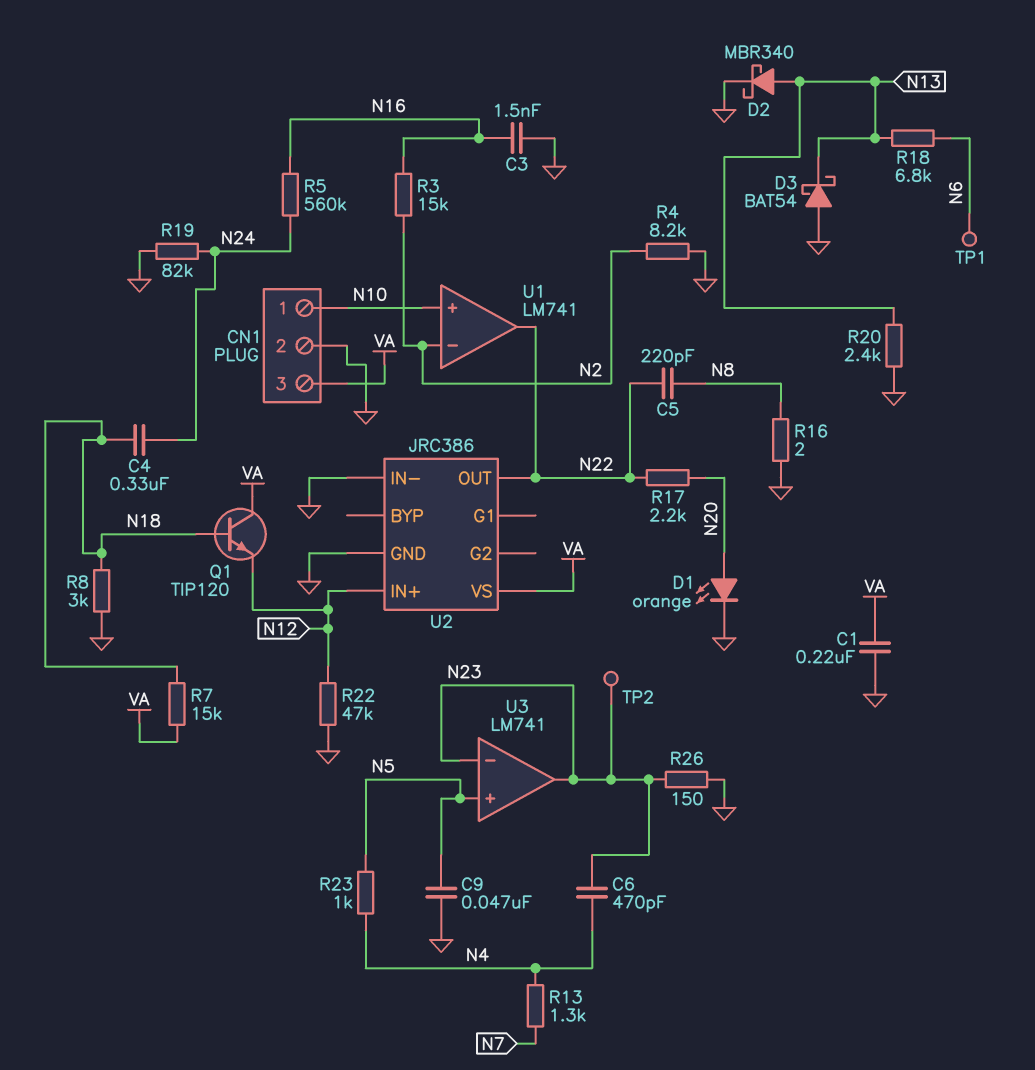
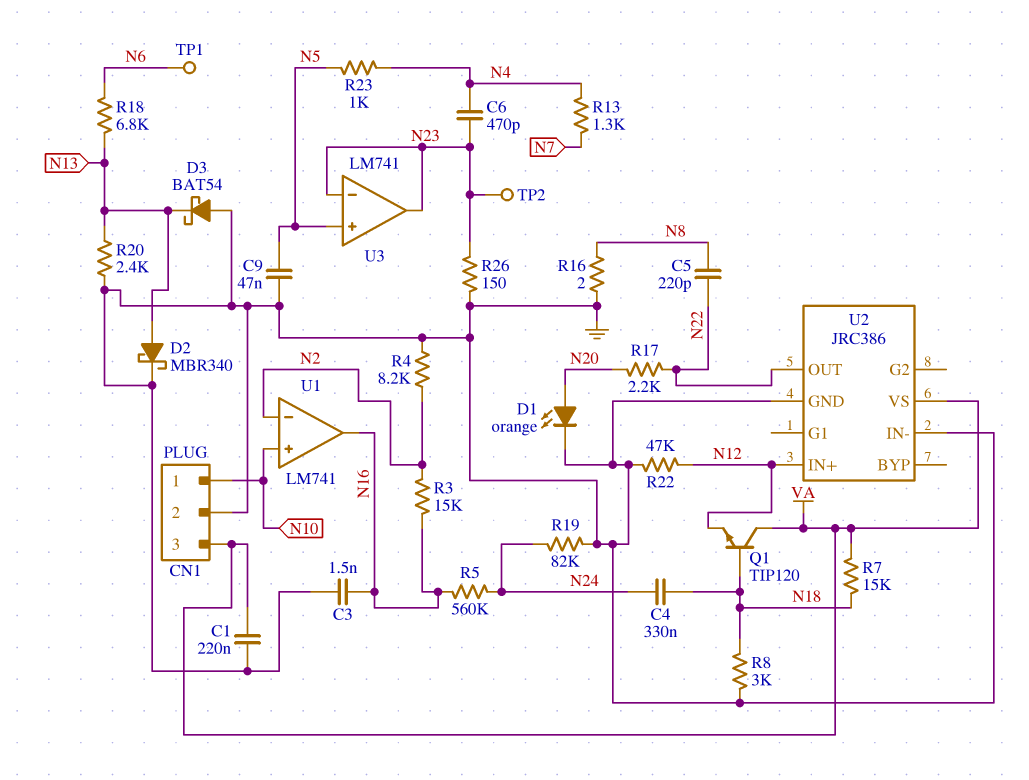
U1 pin out: N22 -> N16

